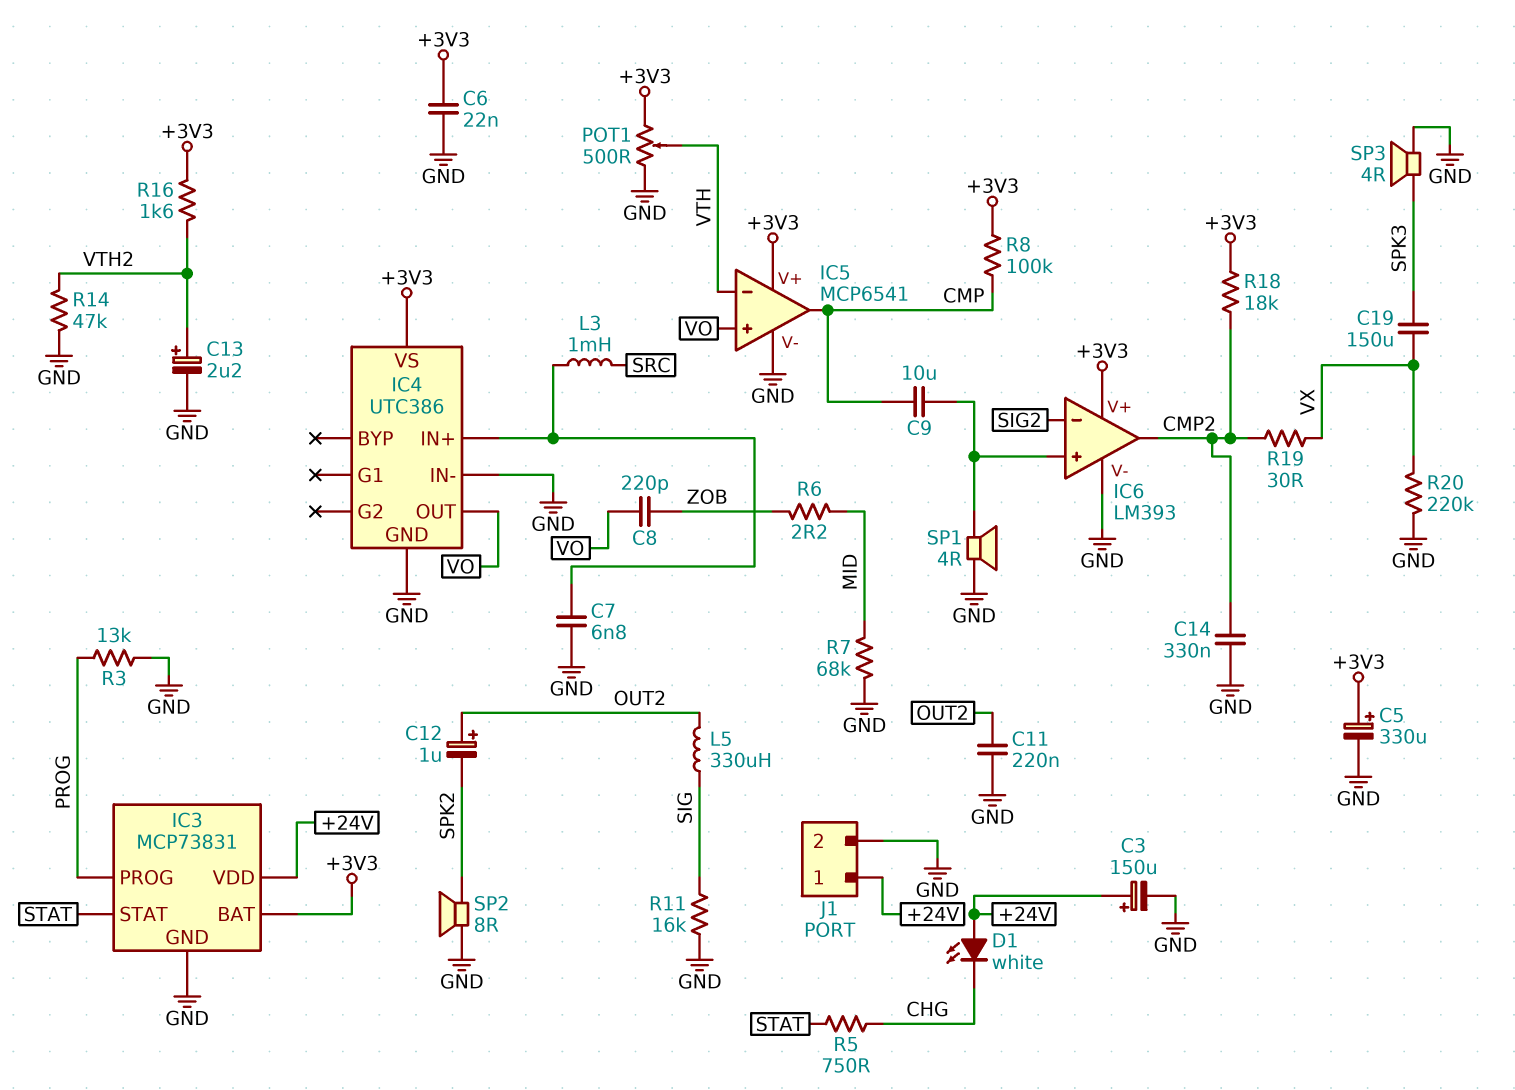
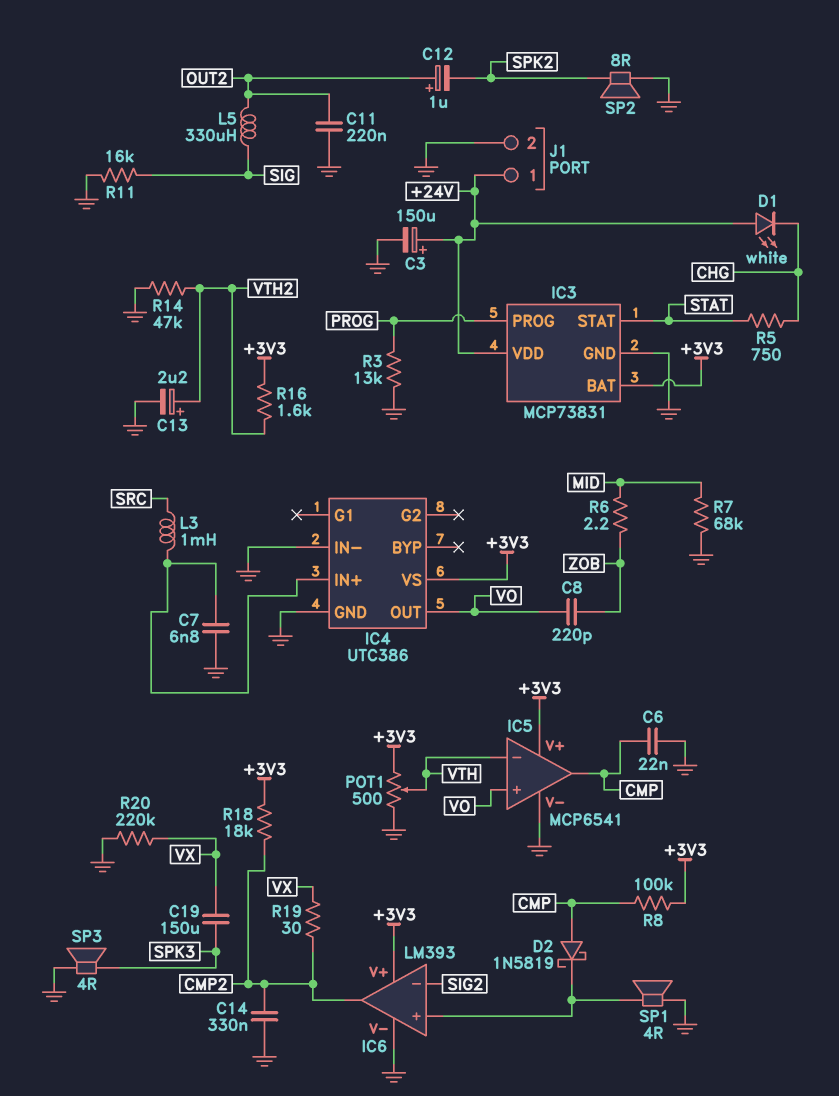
C5: 330uF (plus +3V3, minus GND) -> none
C6: 22nF (+3V3, GND) -> 22nF (CMP, GND)
C9: 10uF (CMP, IC6/in+) -> none
D2: none -> schottky 1N5819 (A CMP, K IC6/in+)

